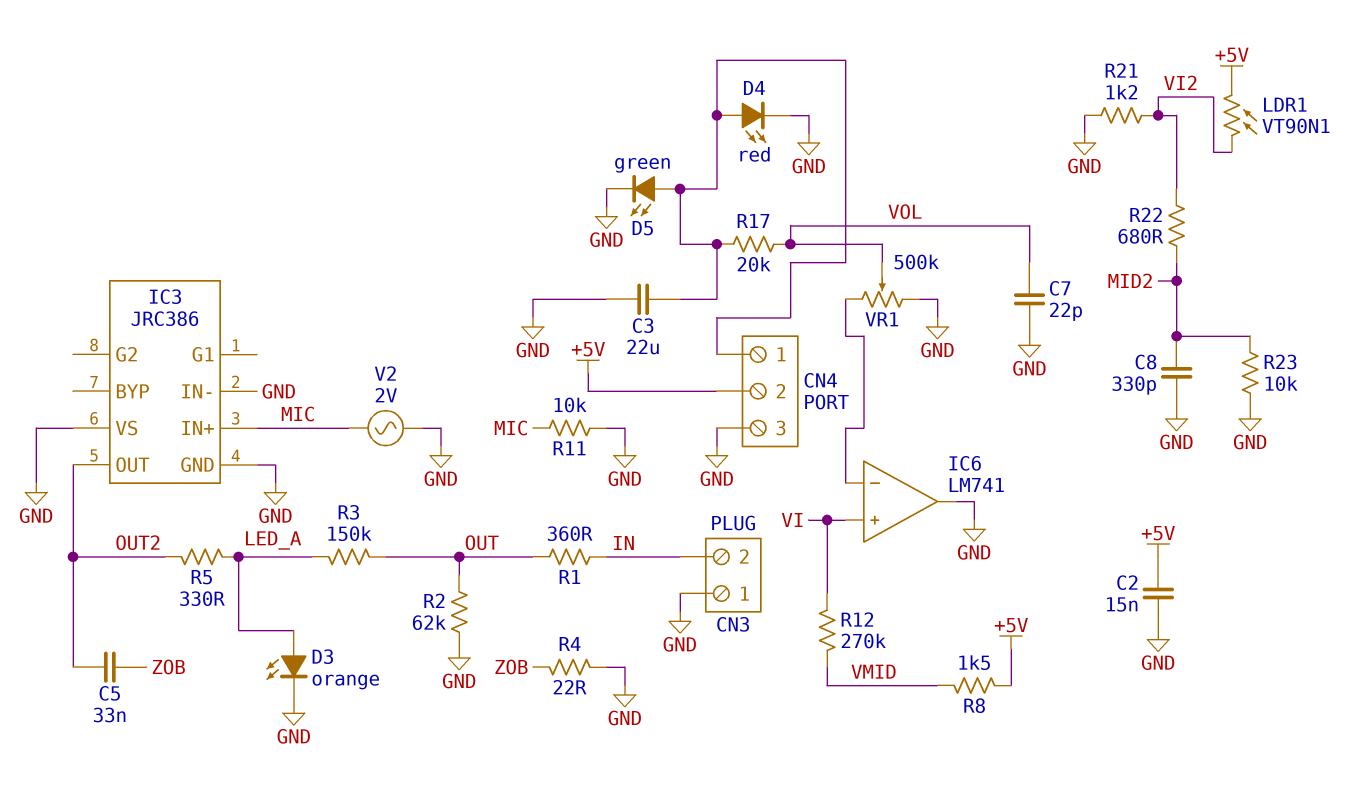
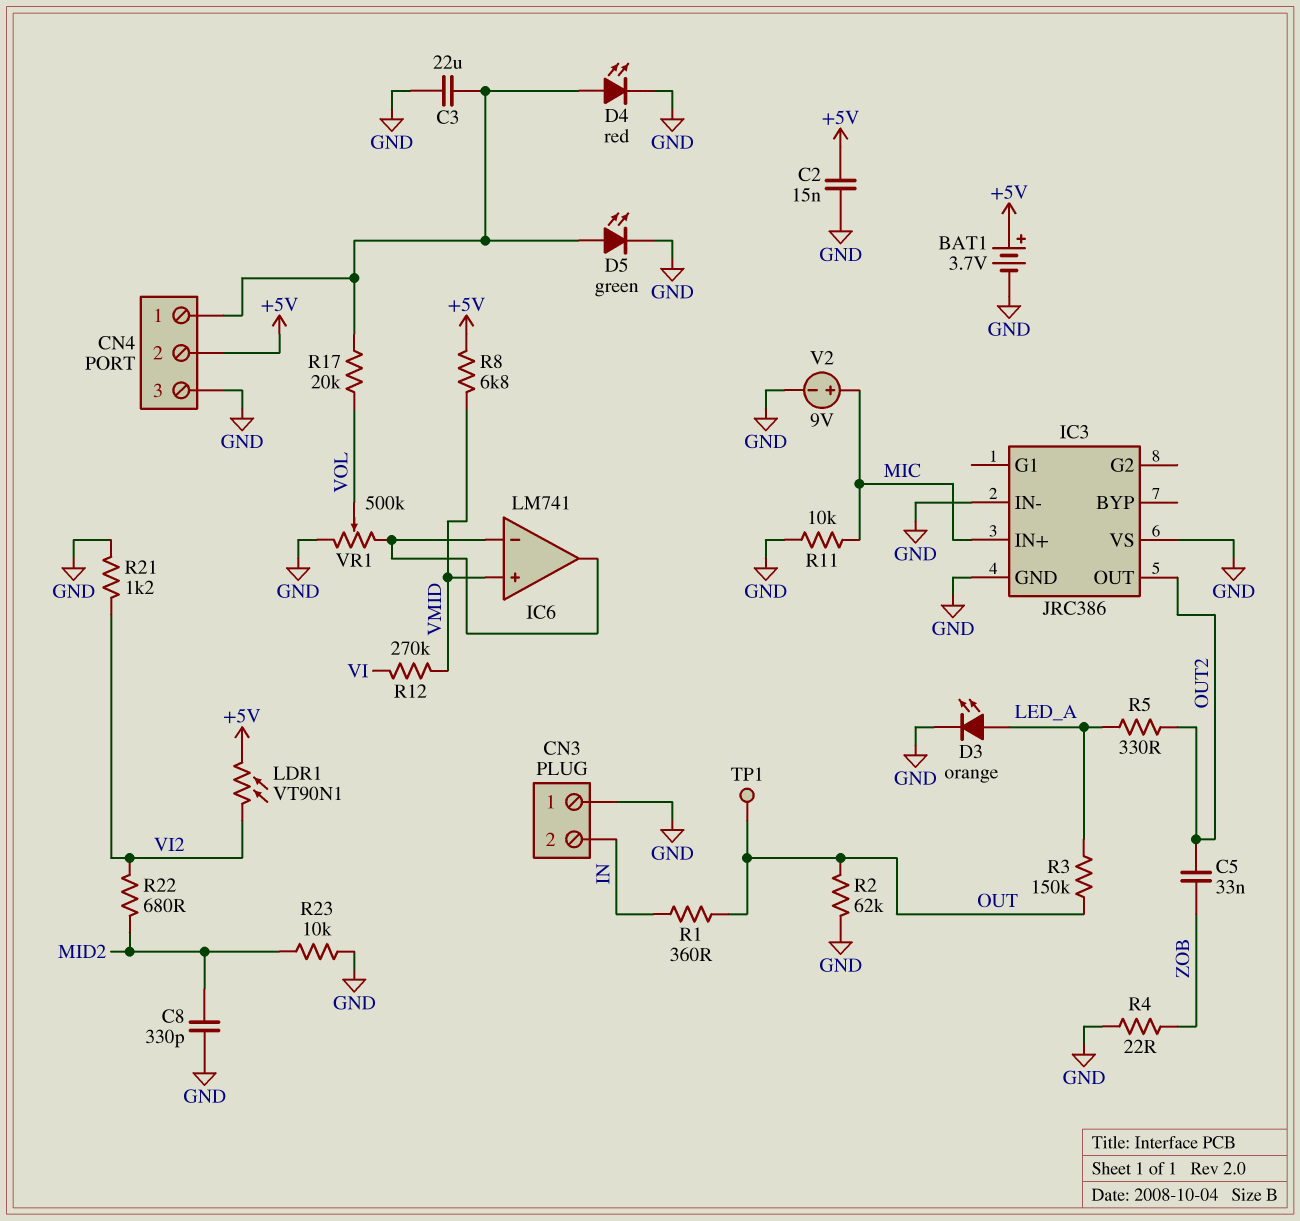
BAT1: none -> 3.7V (plus +5V, minus GND)
C7: 22pF (GND, VOL) -> none
IC6 pin in+: VI -> VMID
IC6 pin out: GND -> IC6/in-
R8: 1.5k (+5V, VMID) -> 6.8k (+5V, VMID)
TP1: none -> test point (OUT)
V2: AC 2V (GND, MIC) -> 9V (plus MIC, minus GND)

